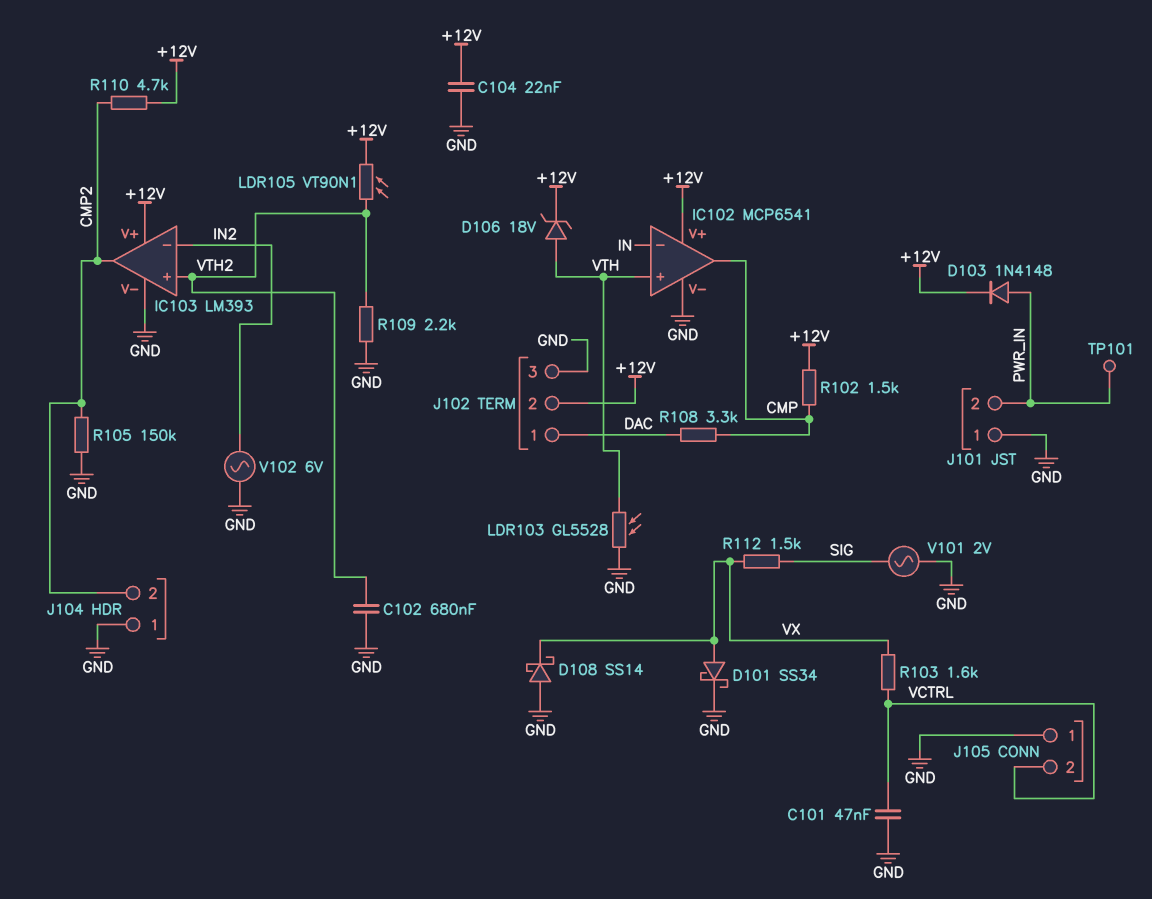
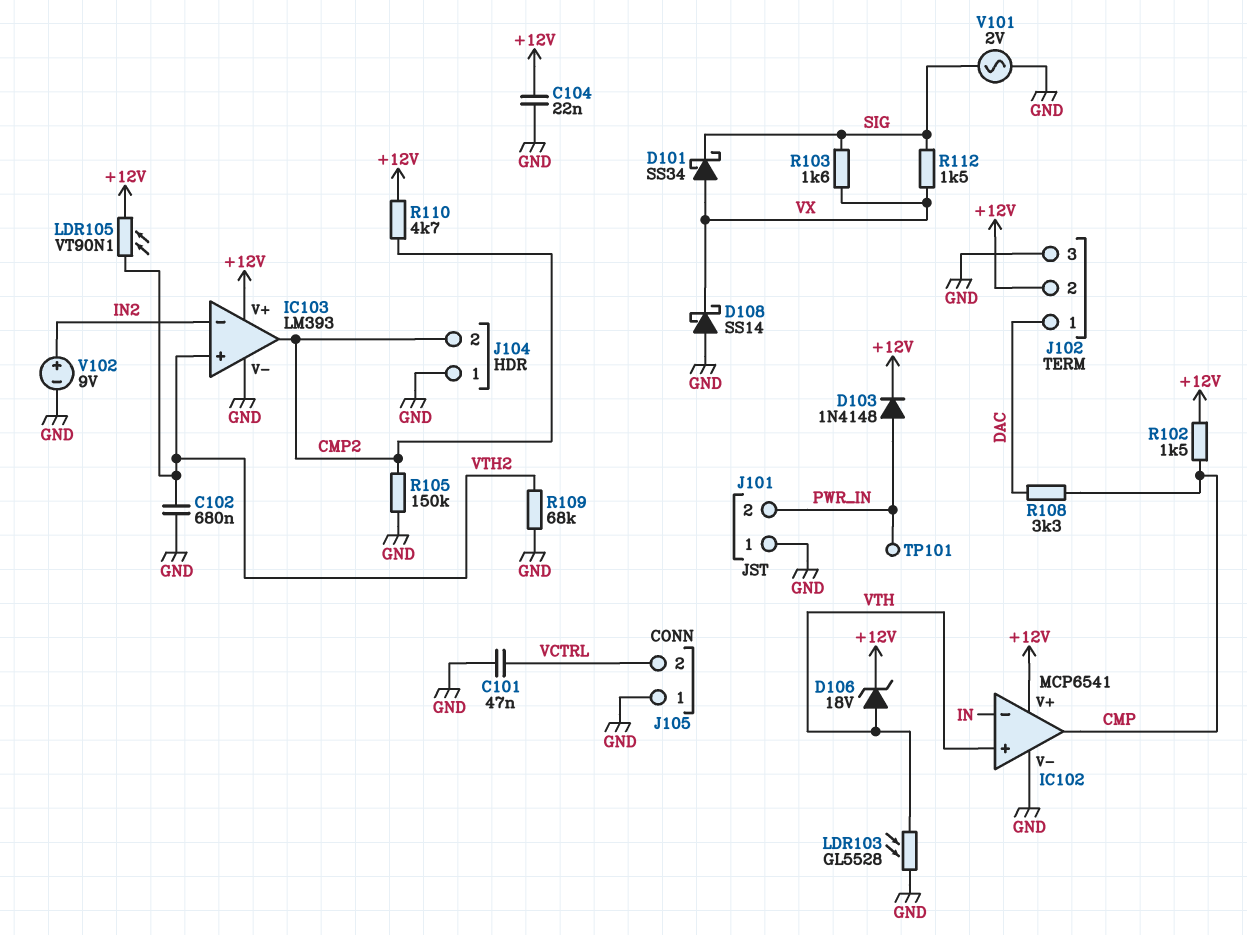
D101: schottky SS34 (A VX, K GND) -> schottky SS34 (A VX, K SIG)
R103: 1.6k (VCTRL, VX) -> 1.6k (SIG, VX)
R109: 2.2k (GND, VTH2) -> 68k (GND, VTH2)
V102: AC 6V (GND, IN2) -> 9V (plus IN2, minus GND)

